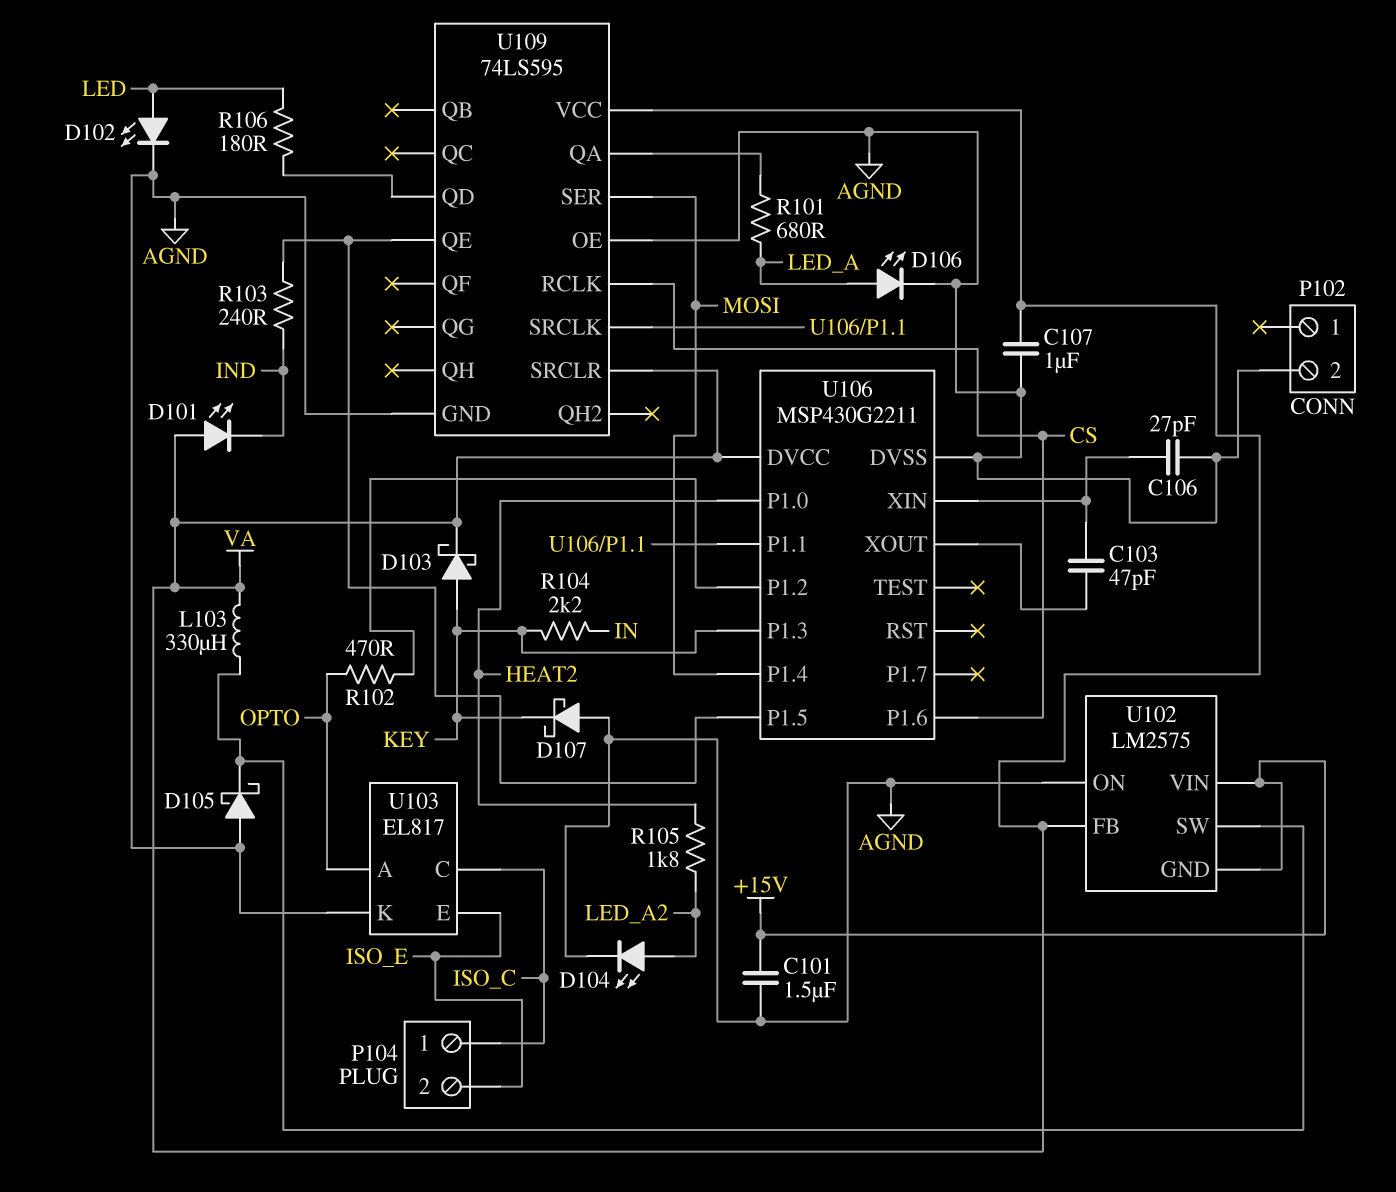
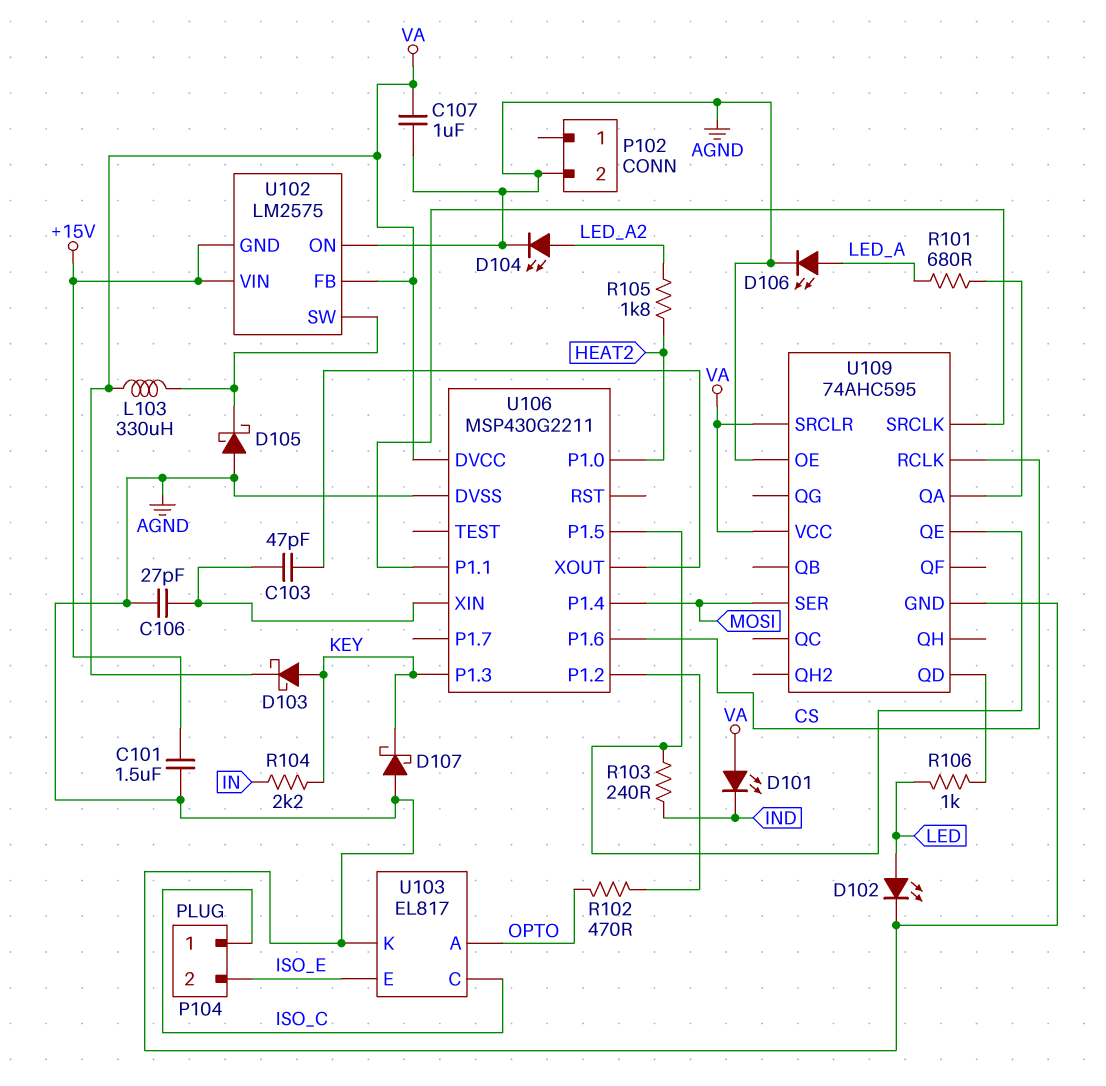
R106: 180 (LED, U109/QD) -> 1k (LED, U109/QD)
U109: 74LS595 -> 74AHC595

